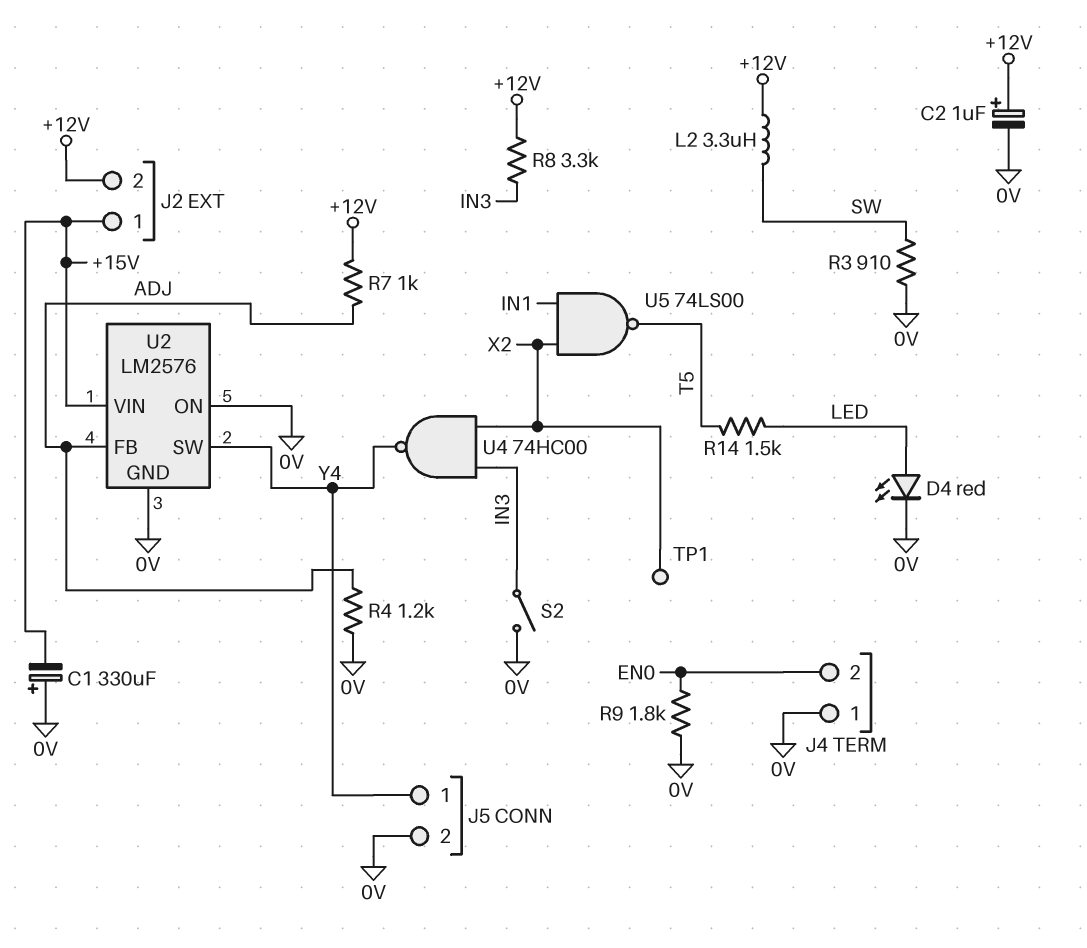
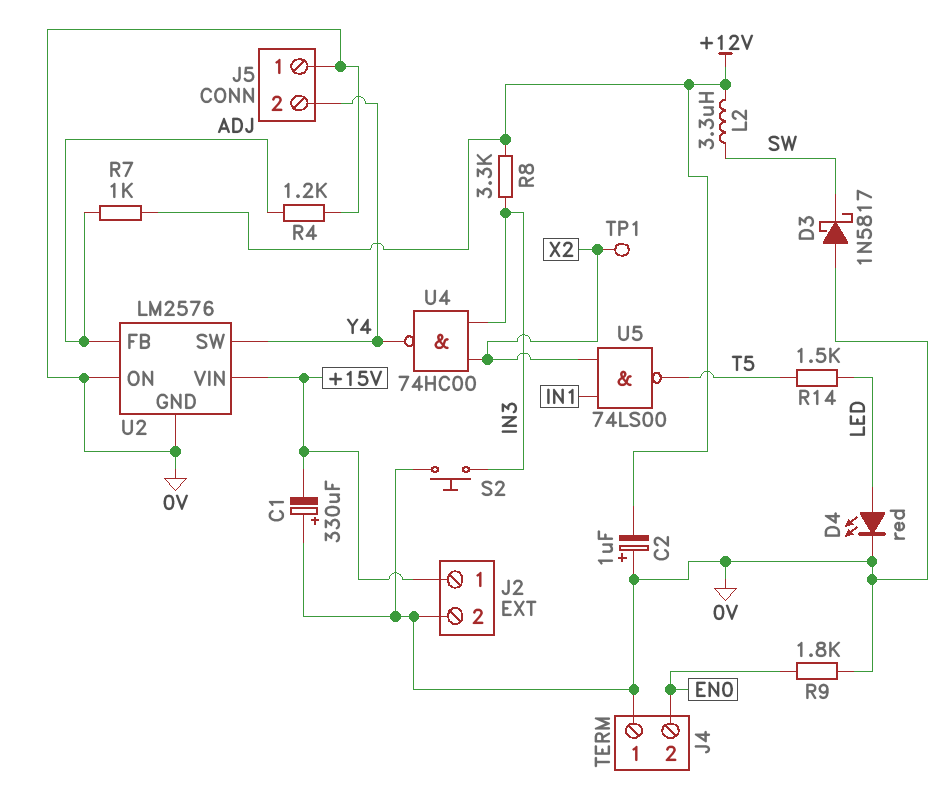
C2: 1uF (plus +12V, minus 0V) -> 1uF (plus 0V, minus +12V)
D3: none -> schottky 1N5817 (A 0V, K SW)
J2 pin 2: +12V -> 0V
J5 pin 1: Y4 -> 0V
J5 pin 2: 0V -> Y4
R3: 910 (0V, SW) -> none
S2: switch (0V, IN3) -> button (0V, IN3)

